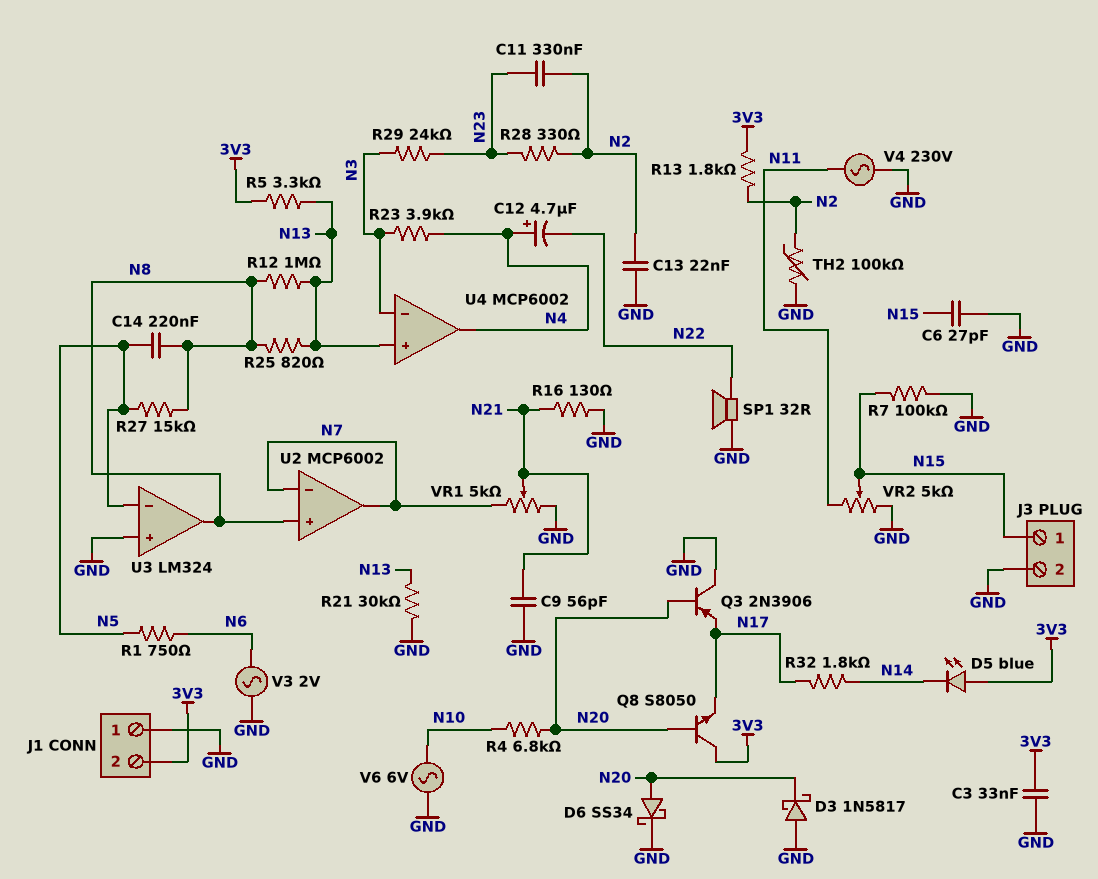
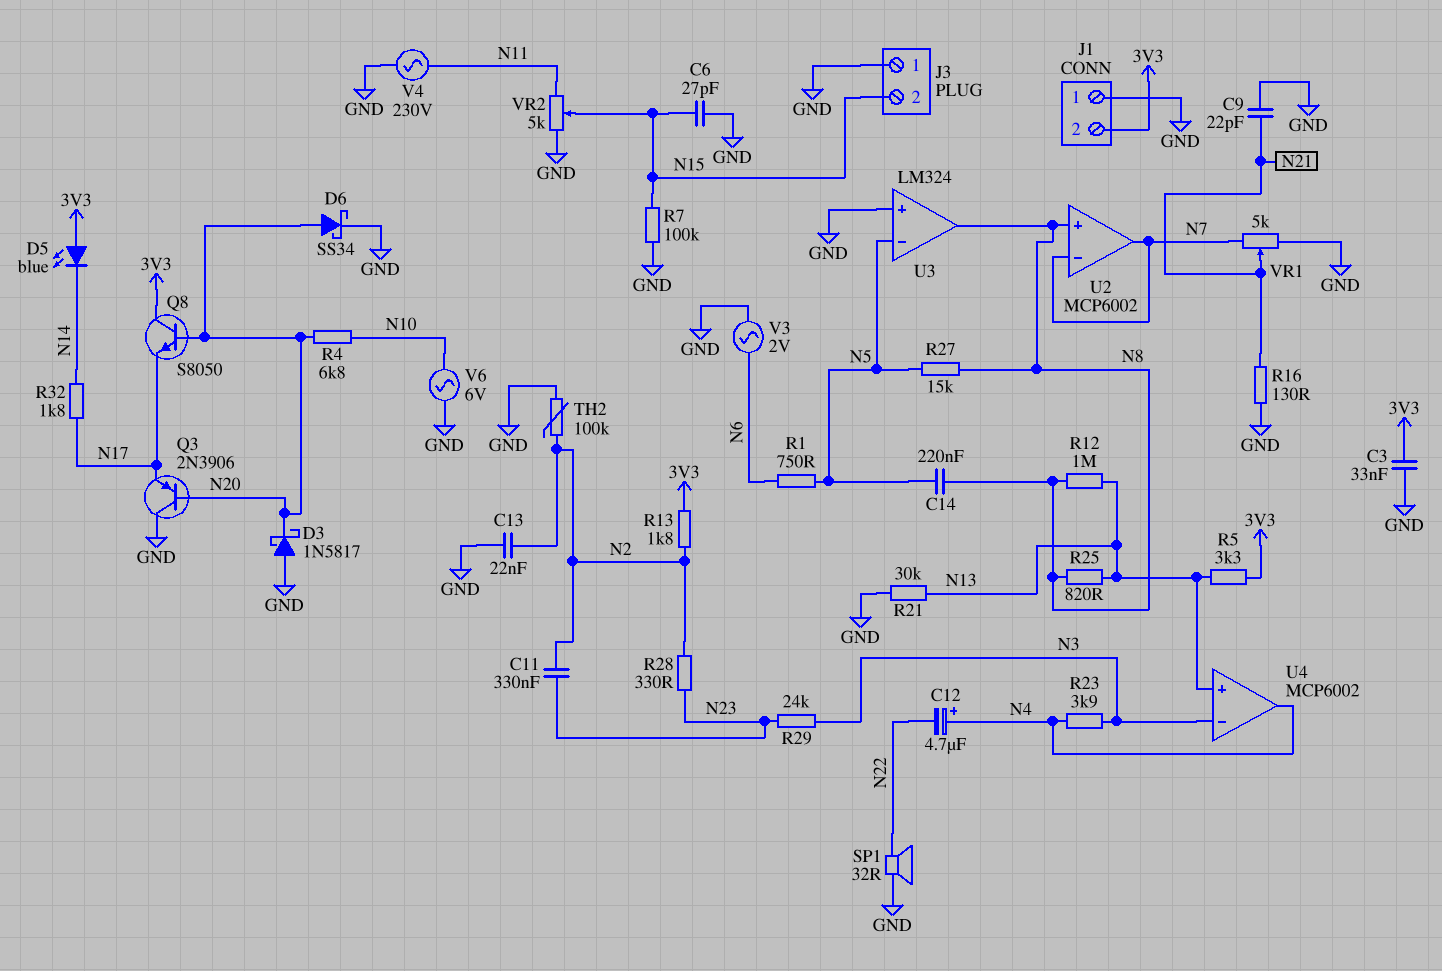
C9: 56pF (GND, N21) -> 22pF (GND, N21)
J3 pin 1: N15 -> GND
J3 pin 2: GND -> N15

